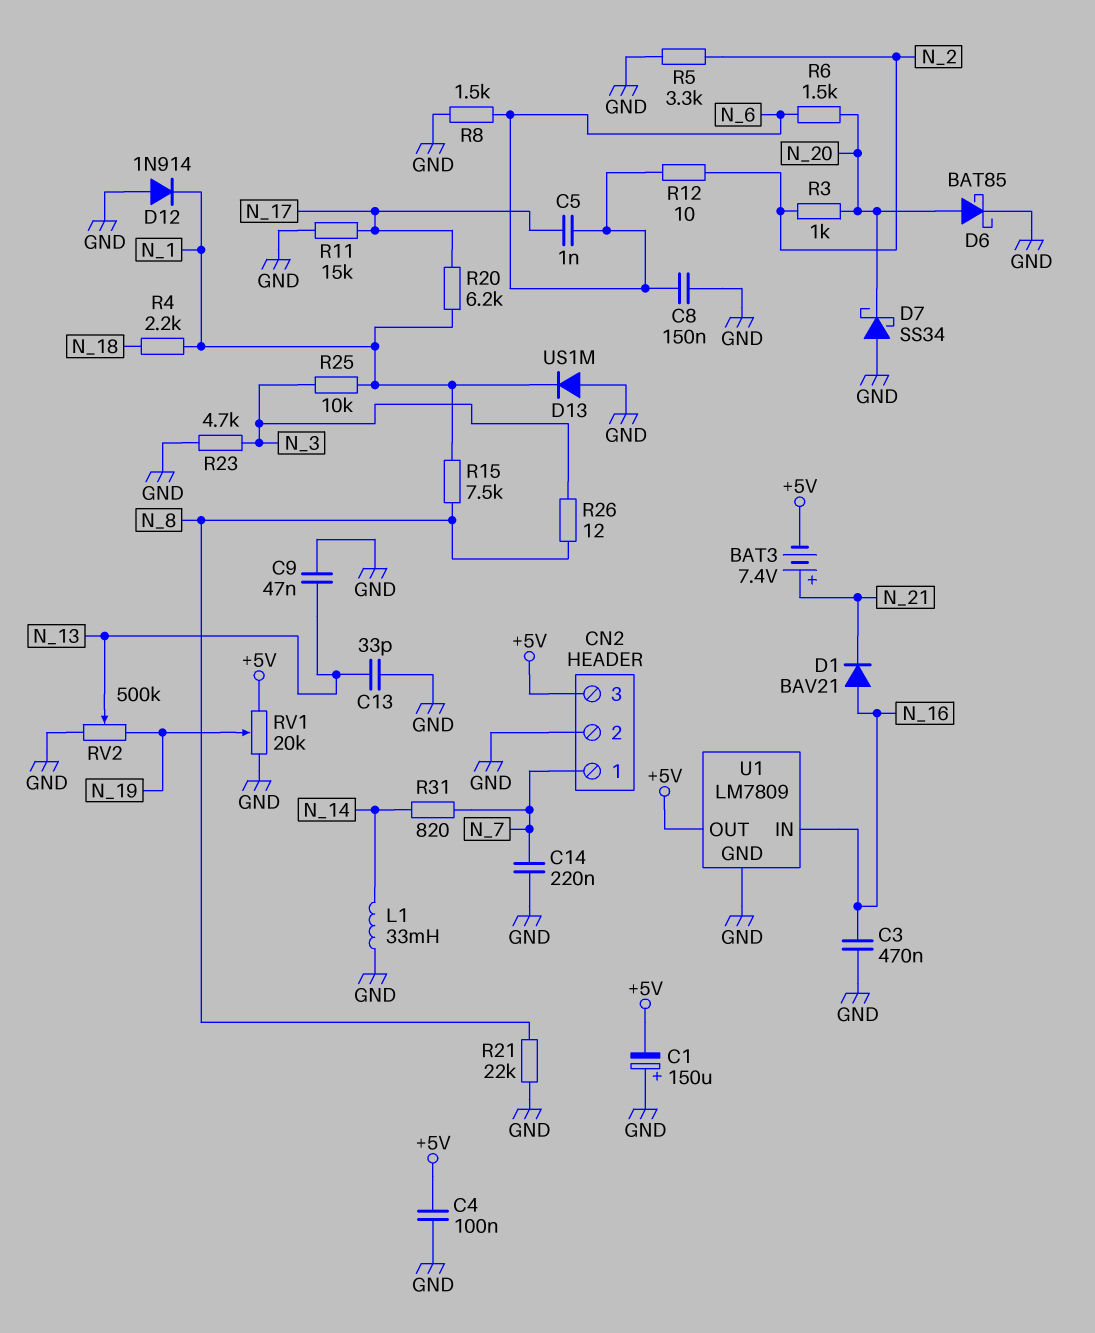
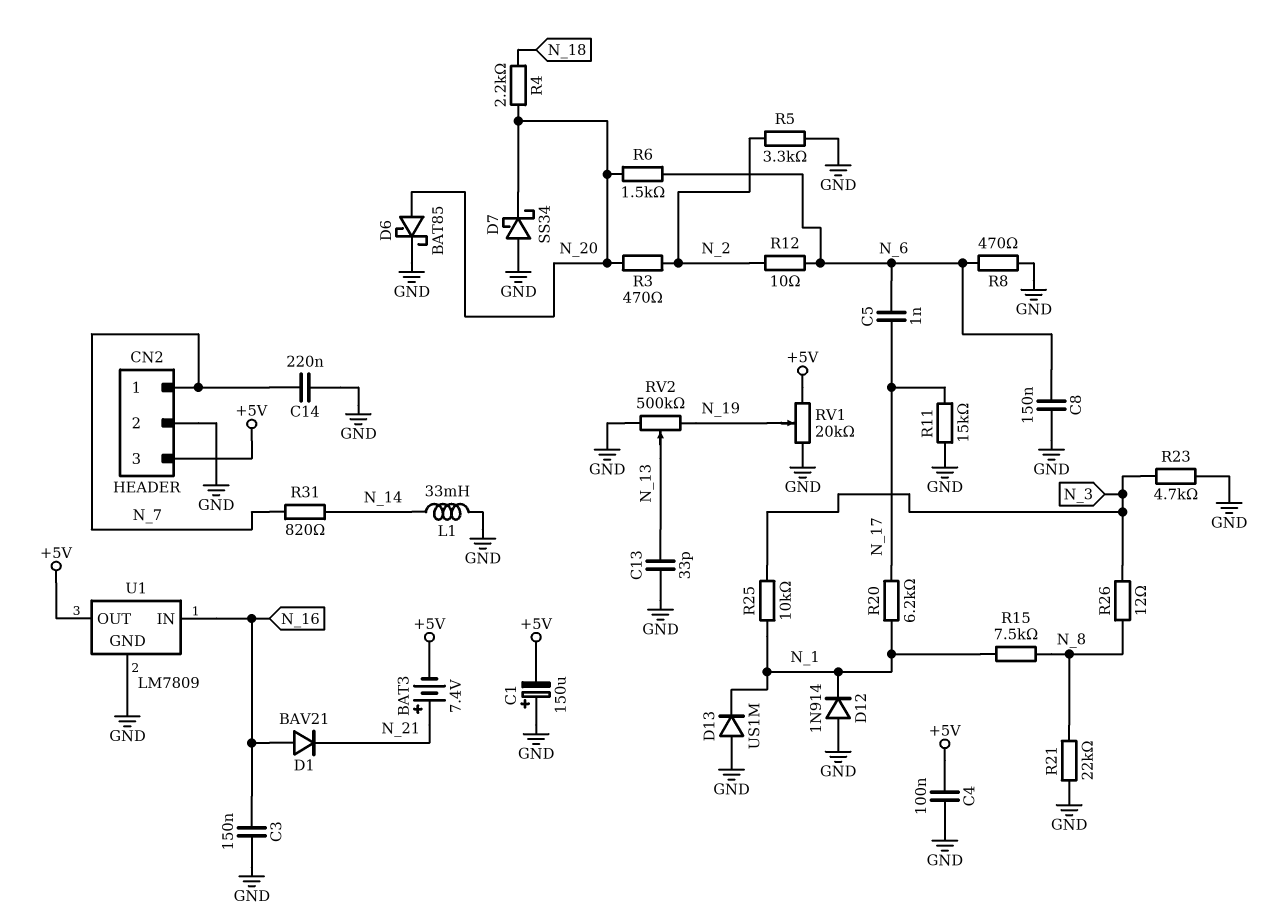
C3: 470nF (GND, N_16) -> 150nF (GND, N_16)
C9: 47nF (GND, N_13) -> none
R3: 1k (N_2, N_20) -> 470 (N_2, N_20)
R4: 2.2k (N_1, N_18) -> 2.2k (N_18, N_20)
R8: 1.5k (GND, N_6) -> 470 (GND, N_6)

